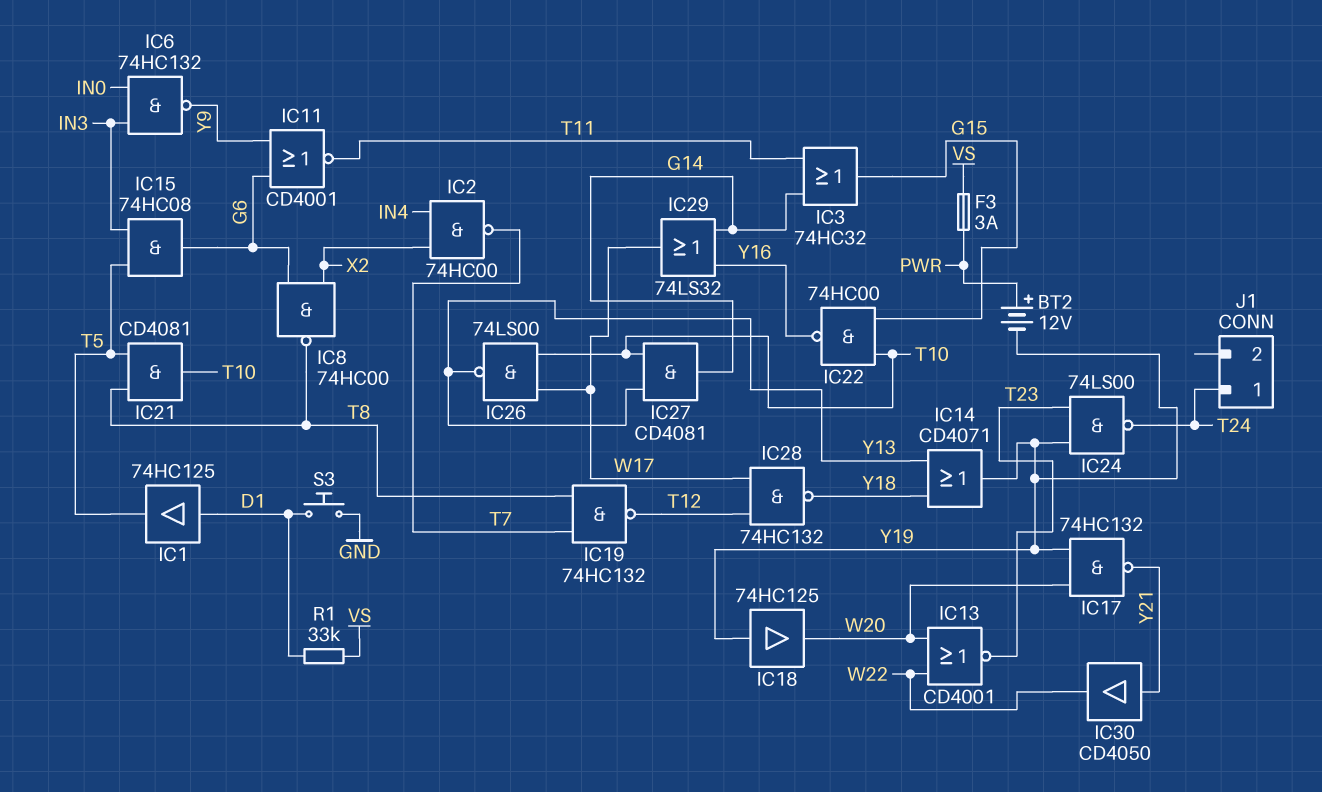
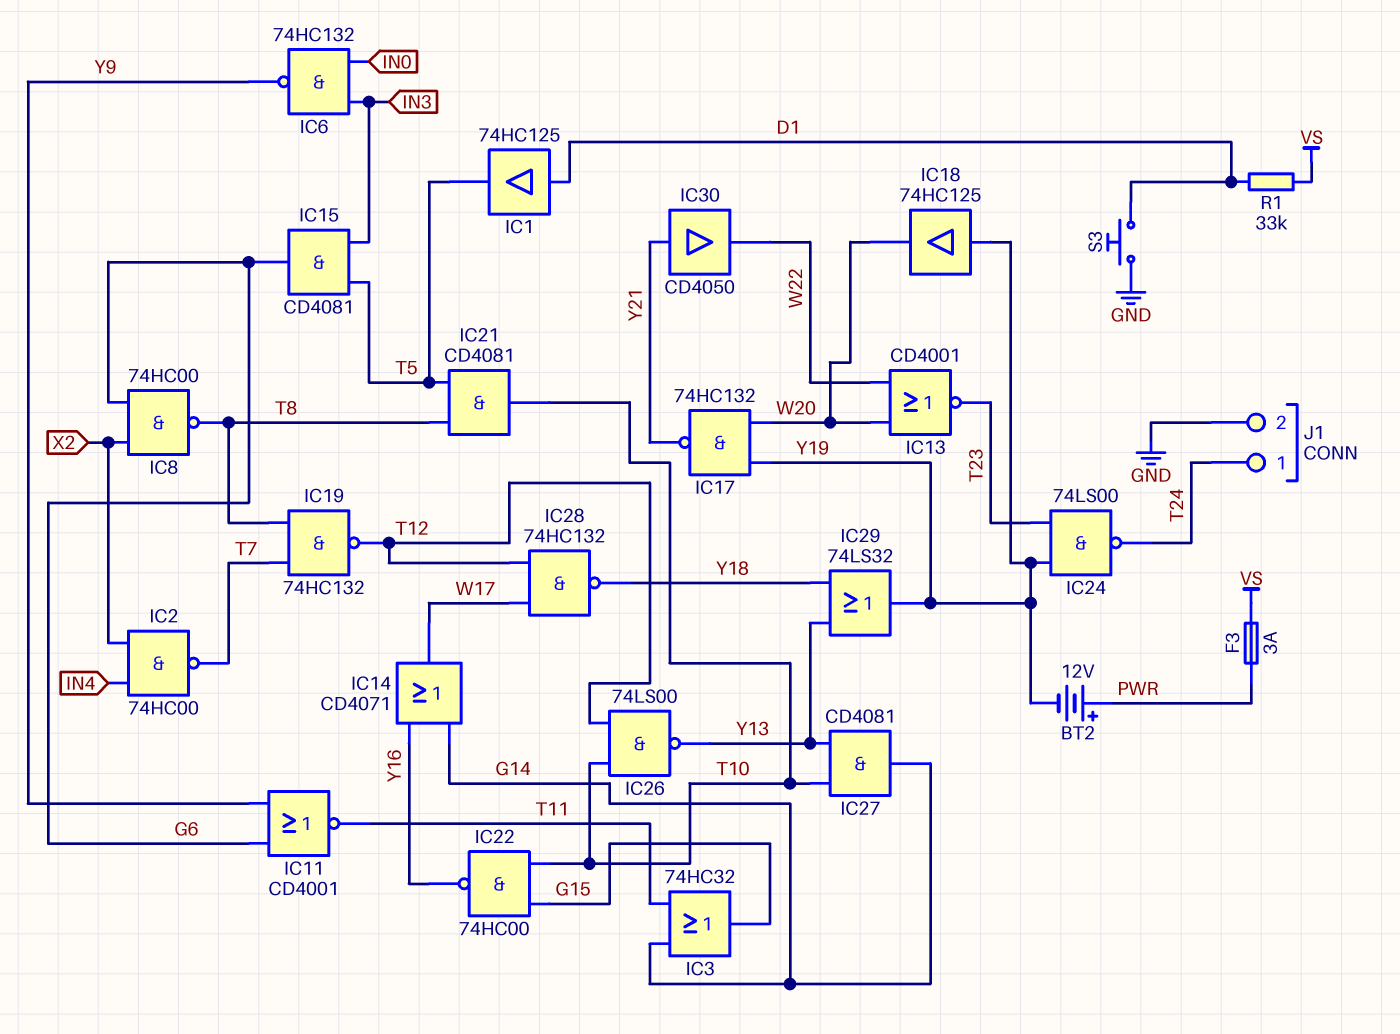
IC14: OR CD4071 (in Y13, in Y18, out Y19) -> OR CD4071 (in G14, in Y16, out W17)
IC15: AND 74HC08 (in IN3, in T5, out G6) -> AND CD4081 (in IN3, in T5, out G6)
IC26: NAND 74LS00 (in T10, in W17, out Y13) -> NAND 74LS00 (in T10, in T12, out Y13)
IC29: OR 74LS32 (in G14, in Y16, out W17) -> OR 74LS32 (in Y13, in Y18, out Y19)
J1 pin 2: none -> GND

